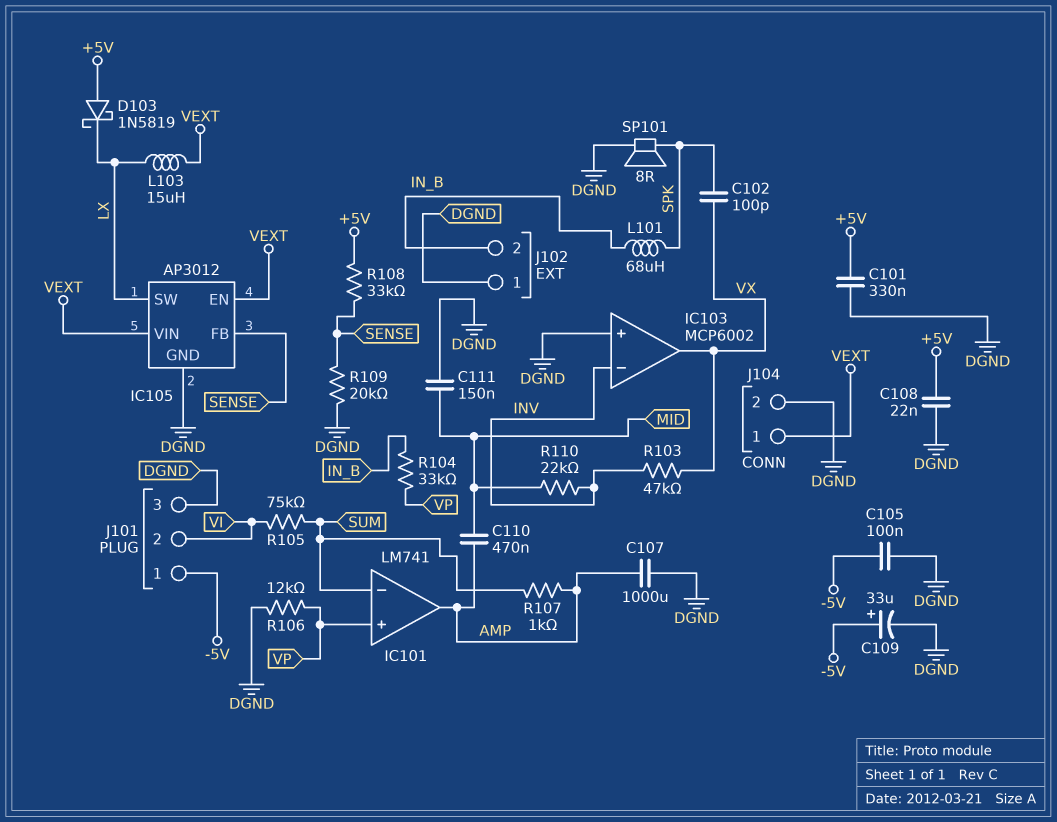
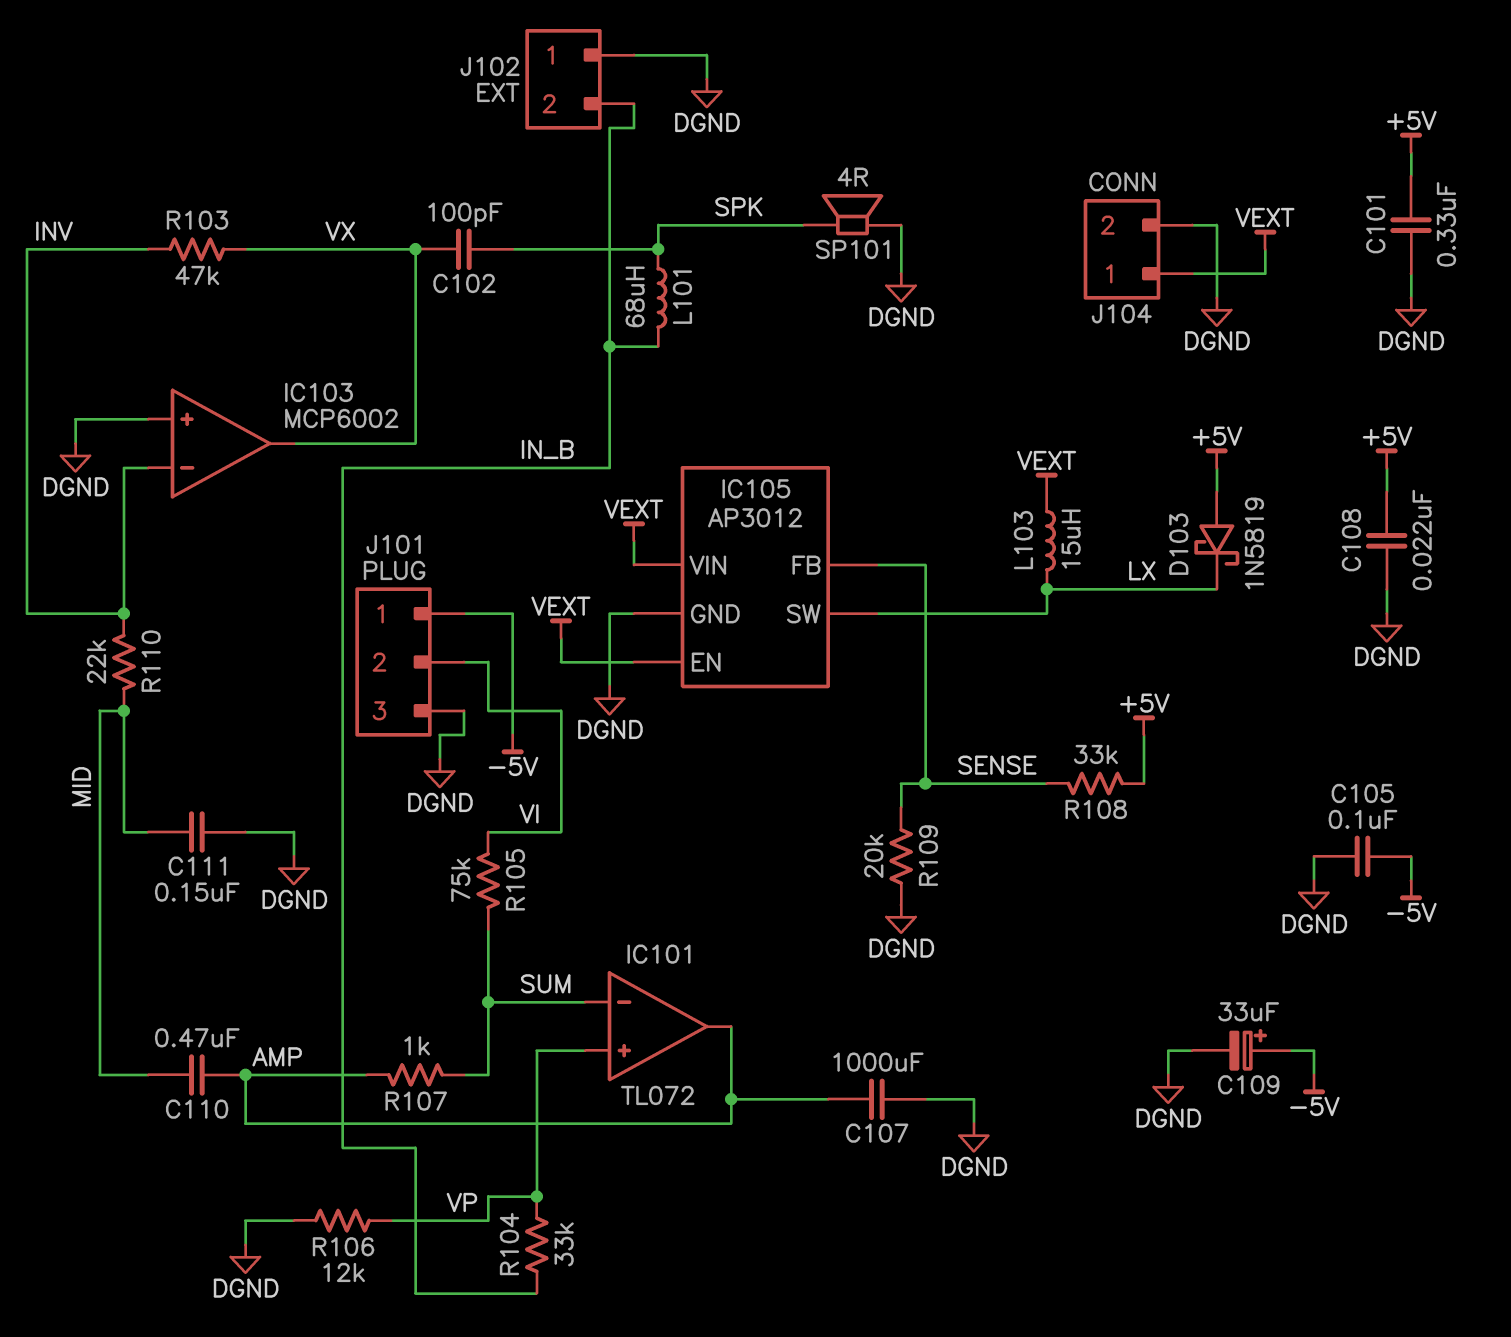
IC101: LM741 -> TL072
SP101: speaker 8R (DGND, SPK) -> speaker 4R (DGND, SPK)

